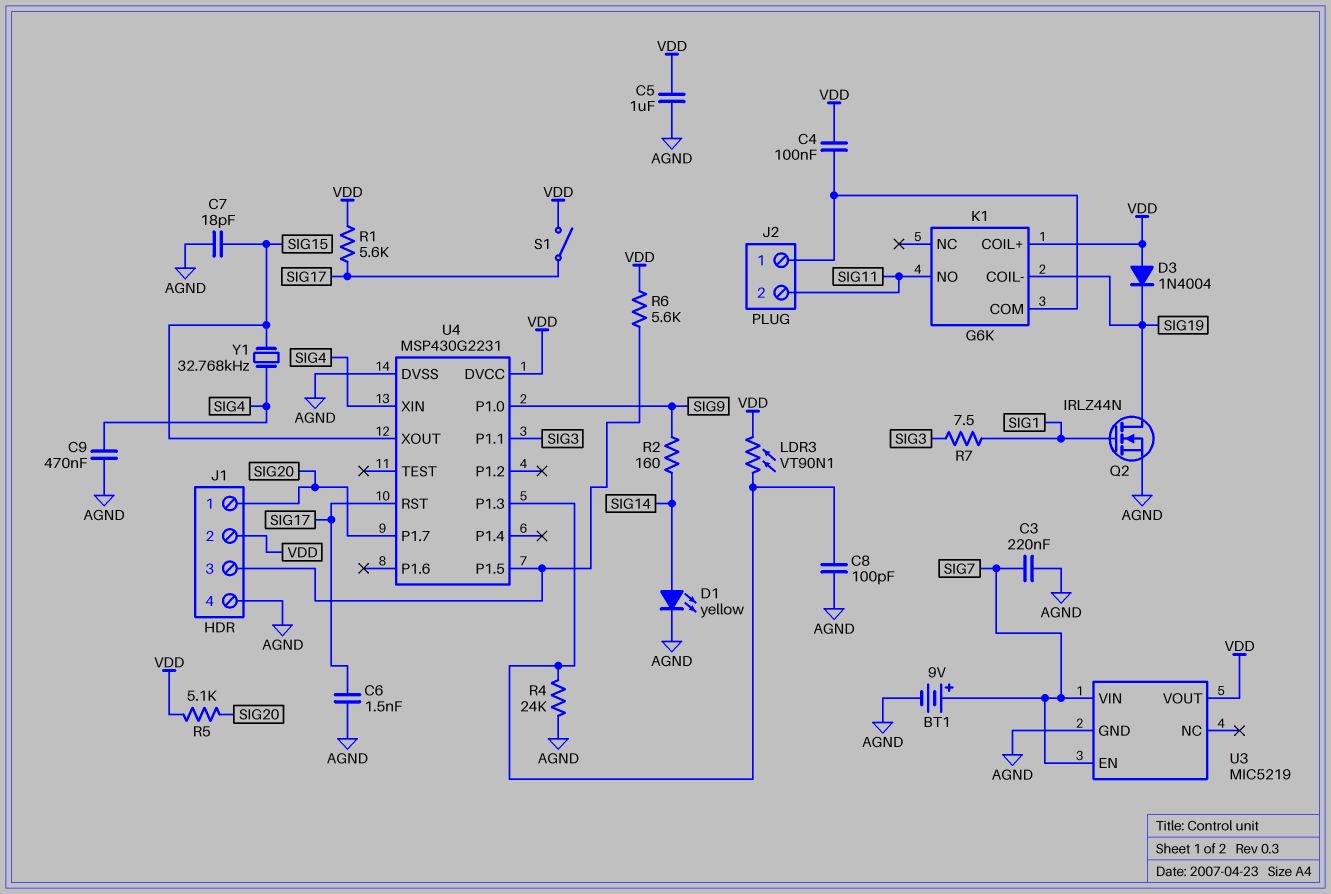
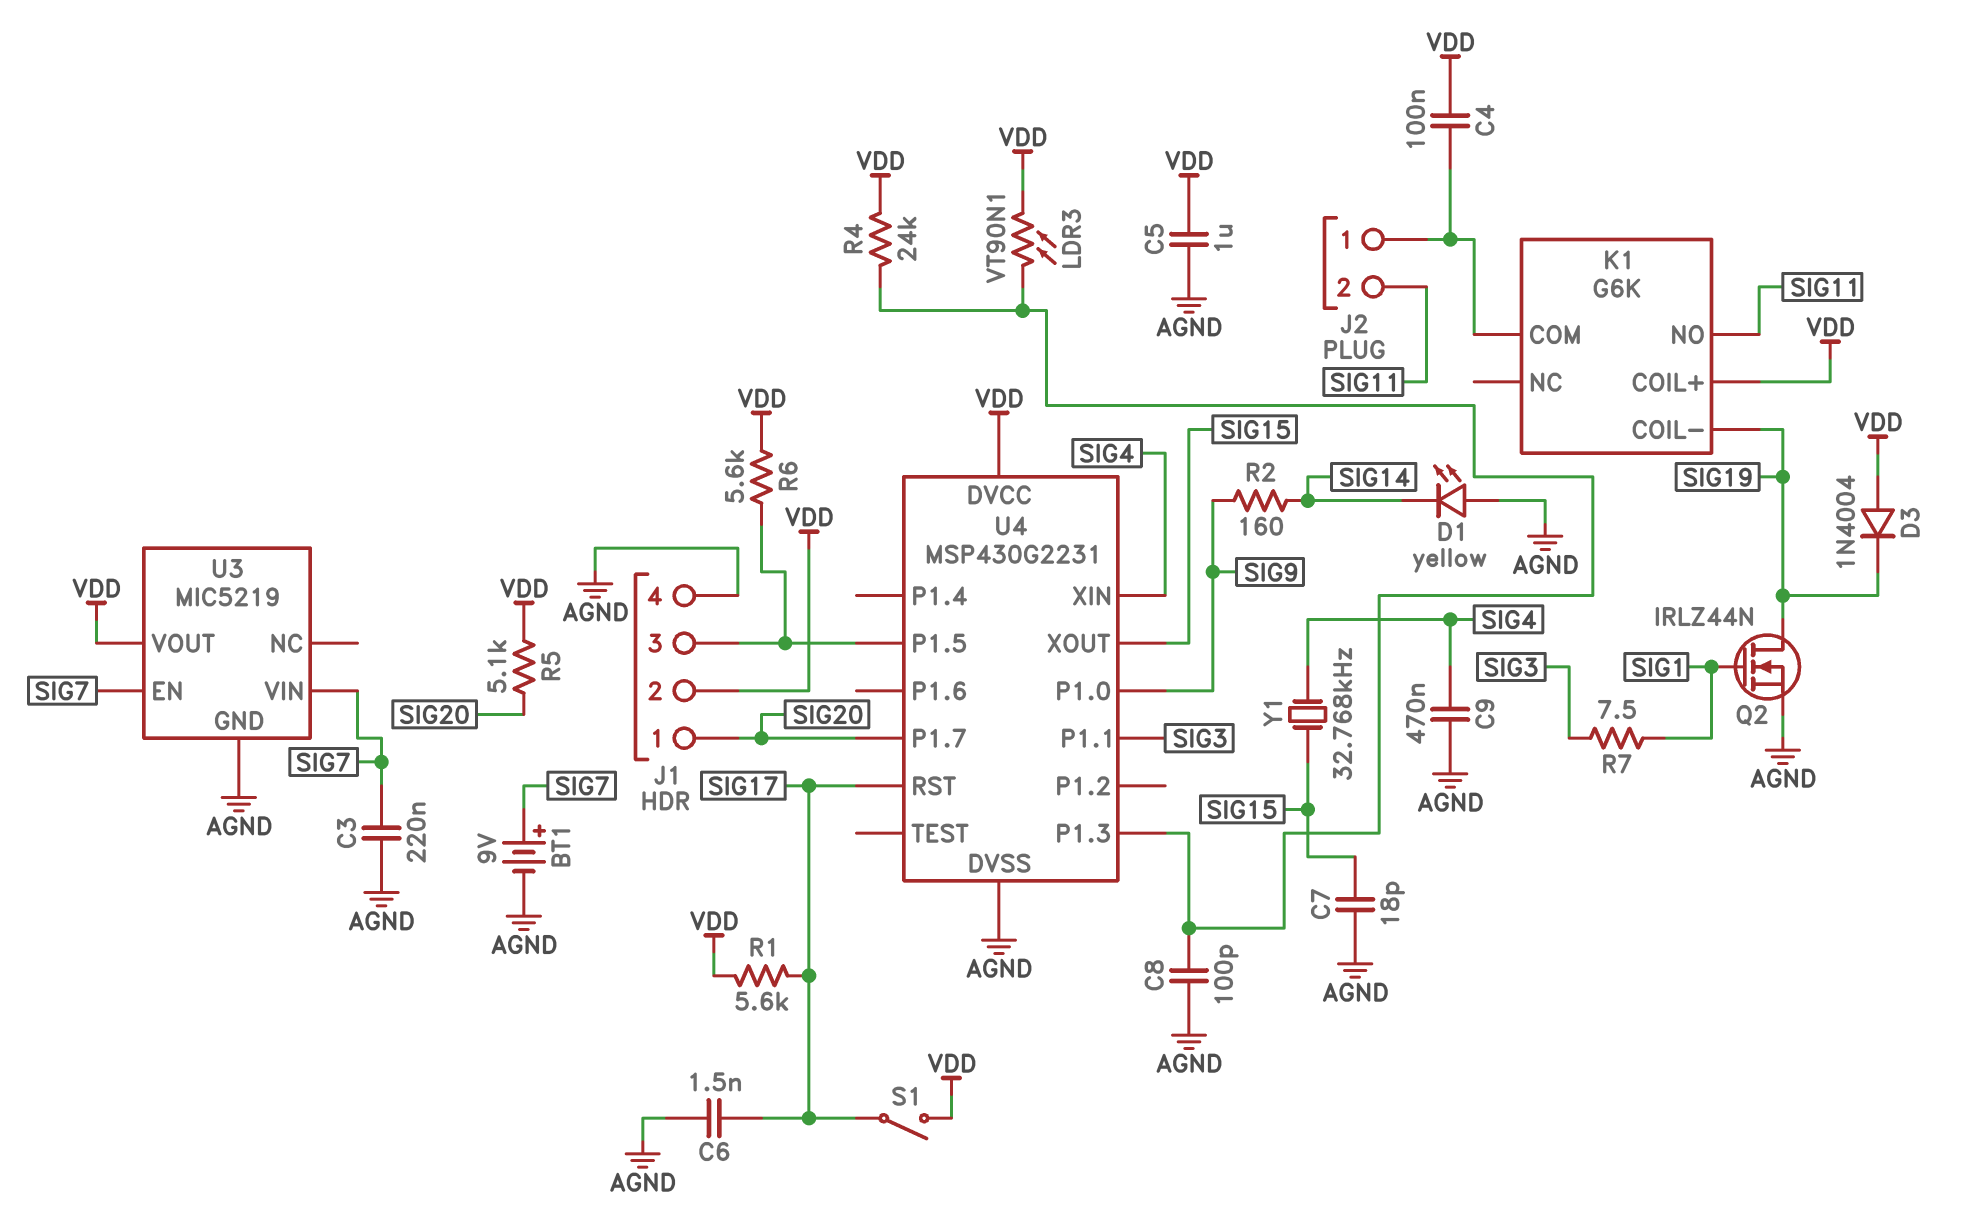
D1: LED yellow (A SIG14, K AGND) -> LED yellow (A AGND, K SIG14)
R4: 24k (AGND, U4/P1.3) -> 24k (U4/P1.3, VDD)

